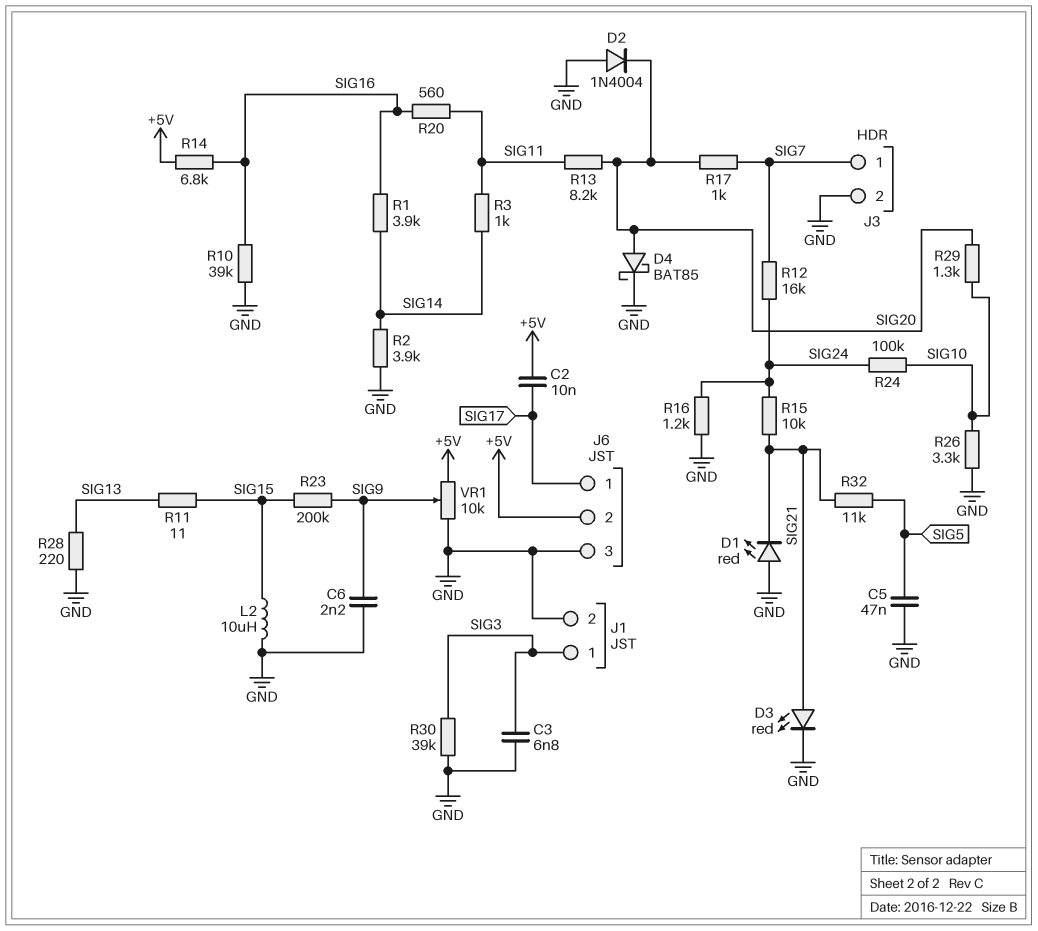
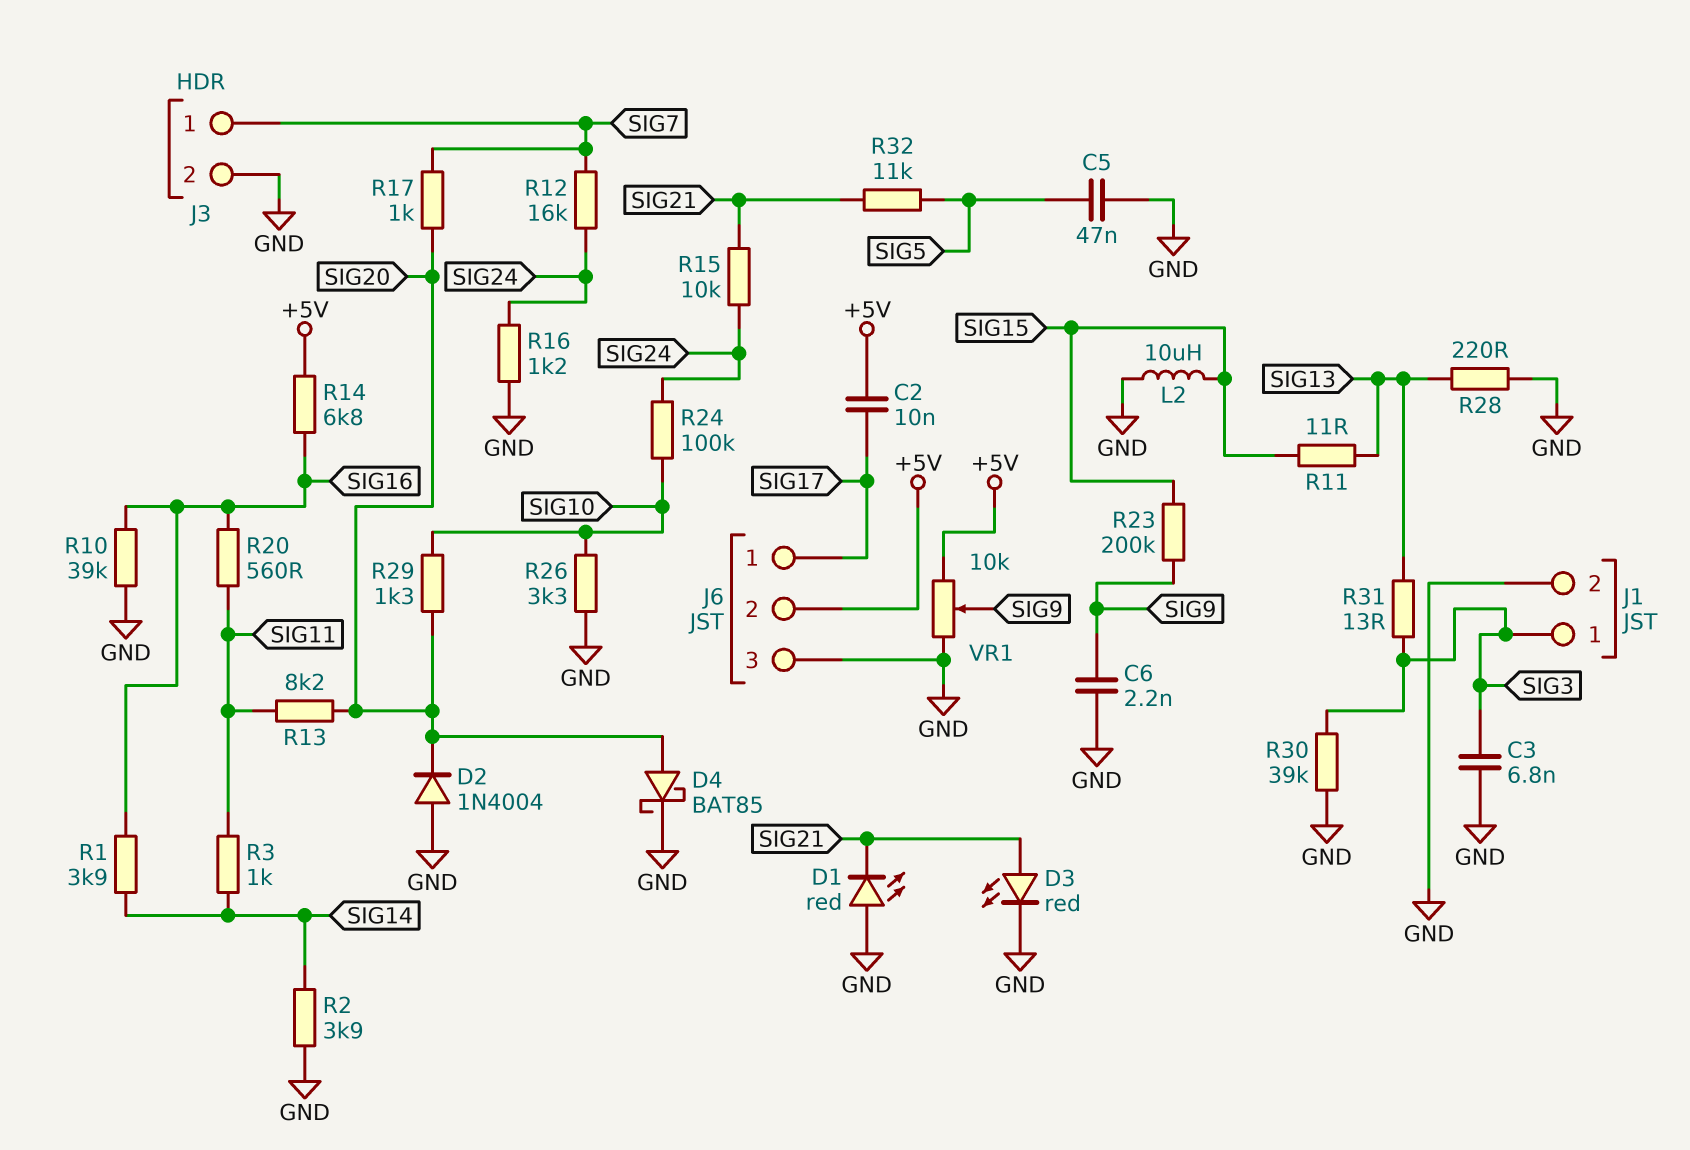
R31: none -> 13 (SIG3, SIG13)

